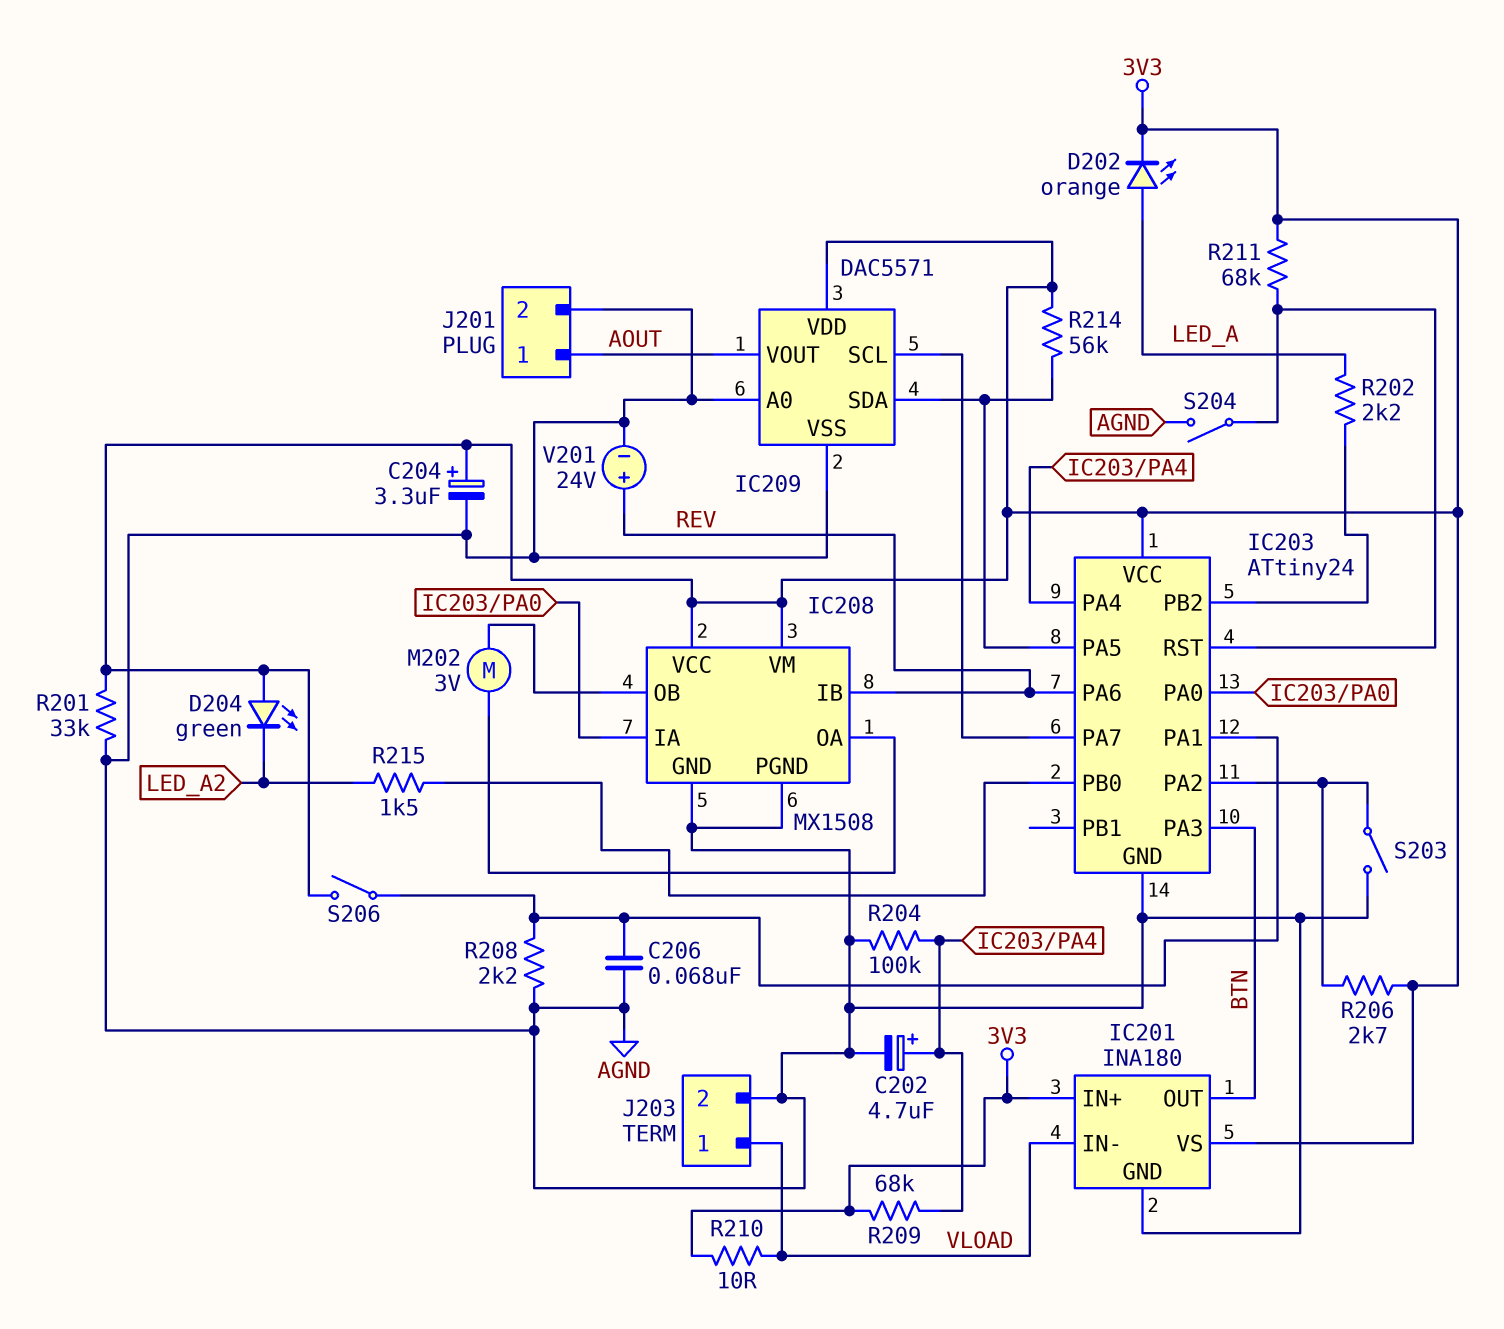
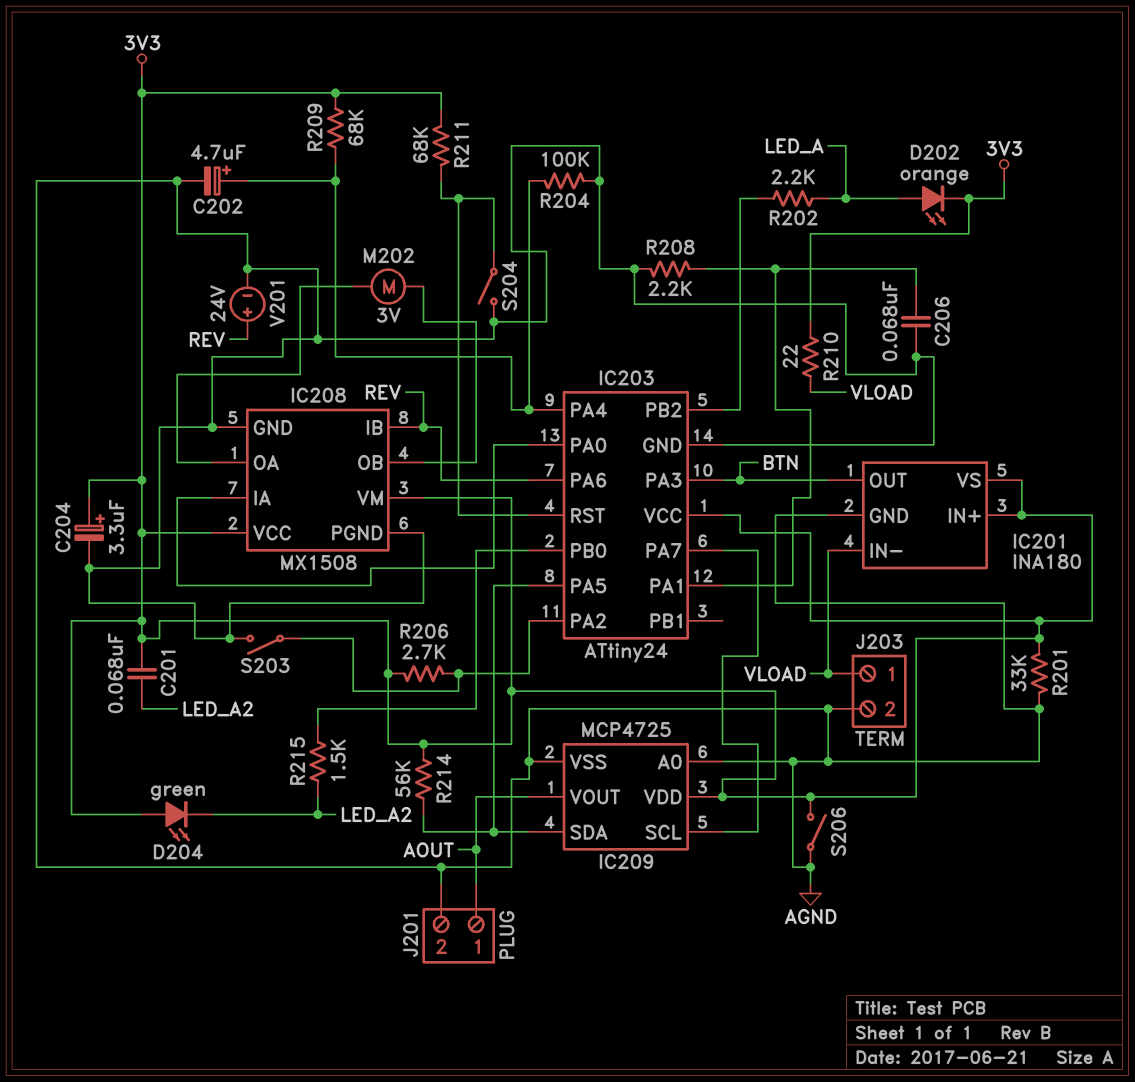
C201: none -> 68nF (3V3, LED_A2)
IC209: DAC5571 -> MCP4725
R210: 10 (3V3, VLOAD) -> 22 (3V3, VLOAD)
S206: switch (3V3, IC203/PA1) -> switch (3V3, AGND)

